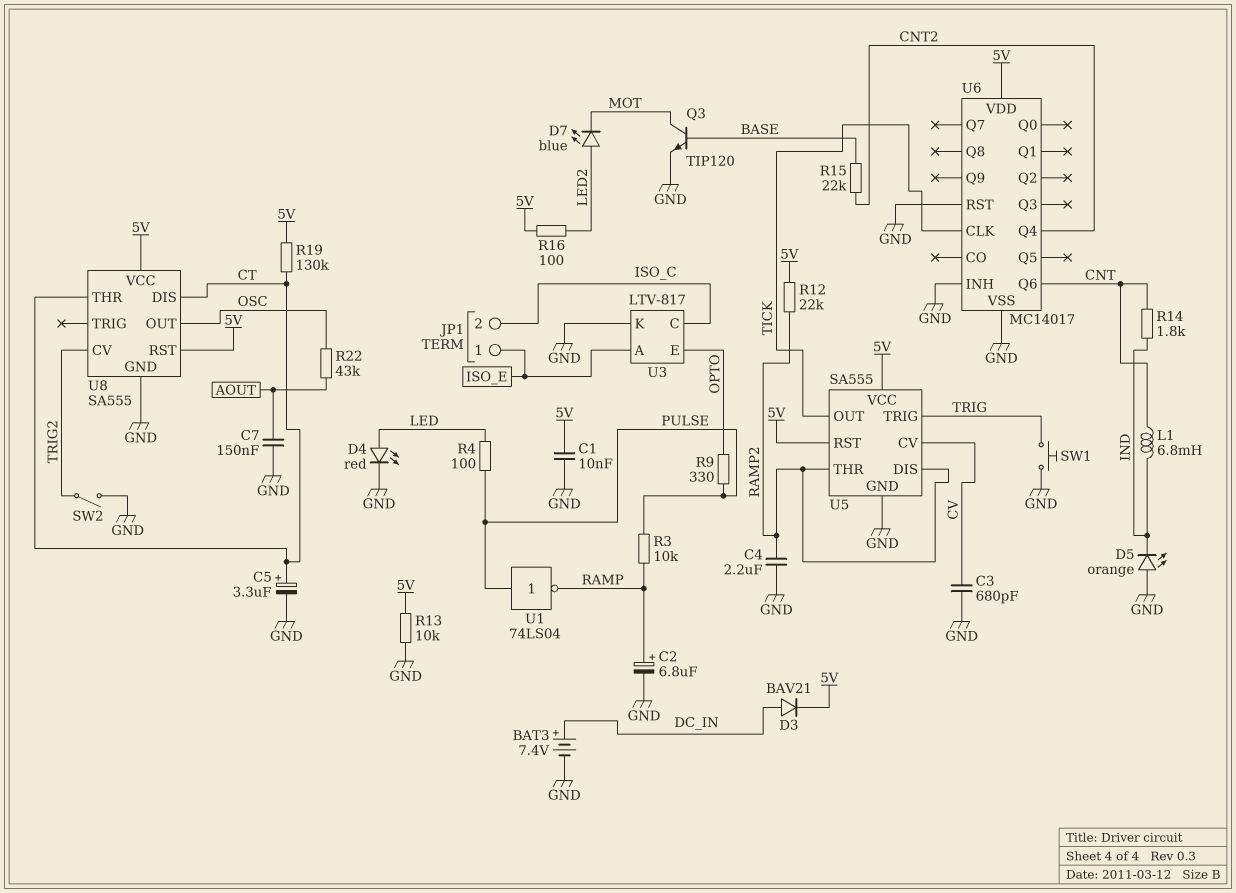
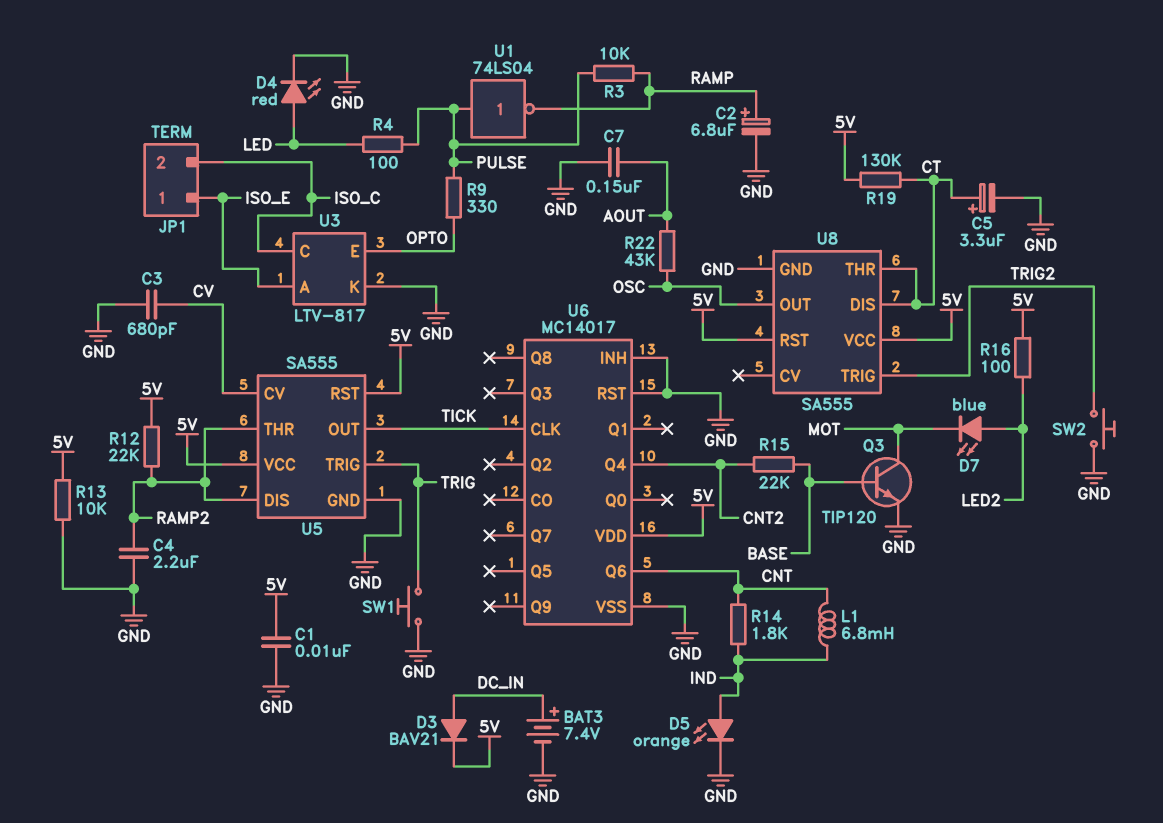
D5: LED orange (A GND, K IND) -> LED orange (A IND, K GND)
SW2: switch (GND, TRIG2) -> button (GND, TRIG2)
U8 pin CV: TRIG2 -> none
U8 pin TRIG: none -> TRIG2

